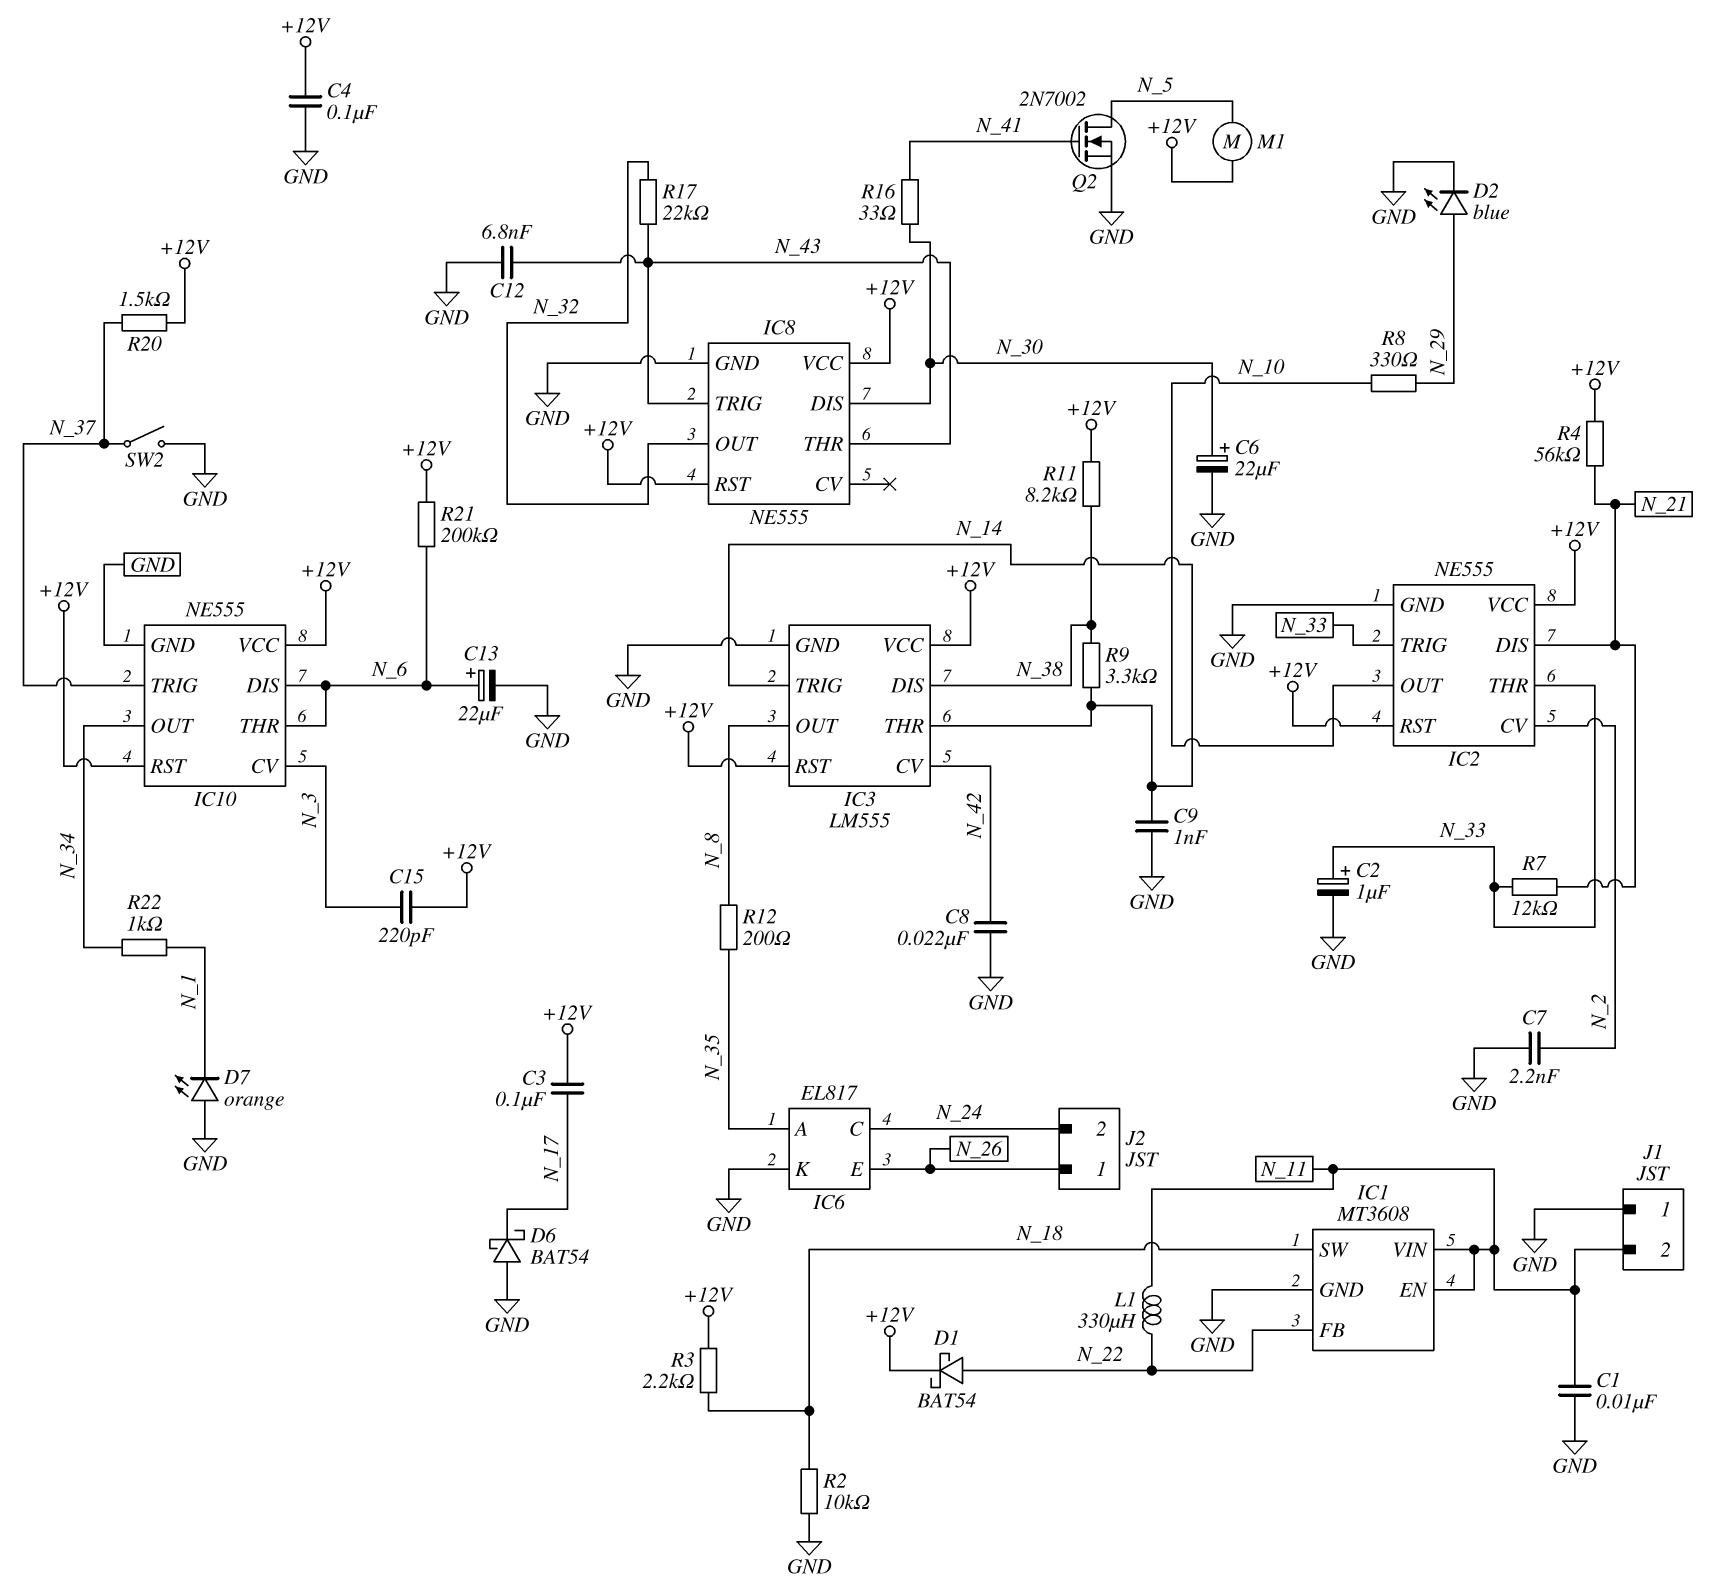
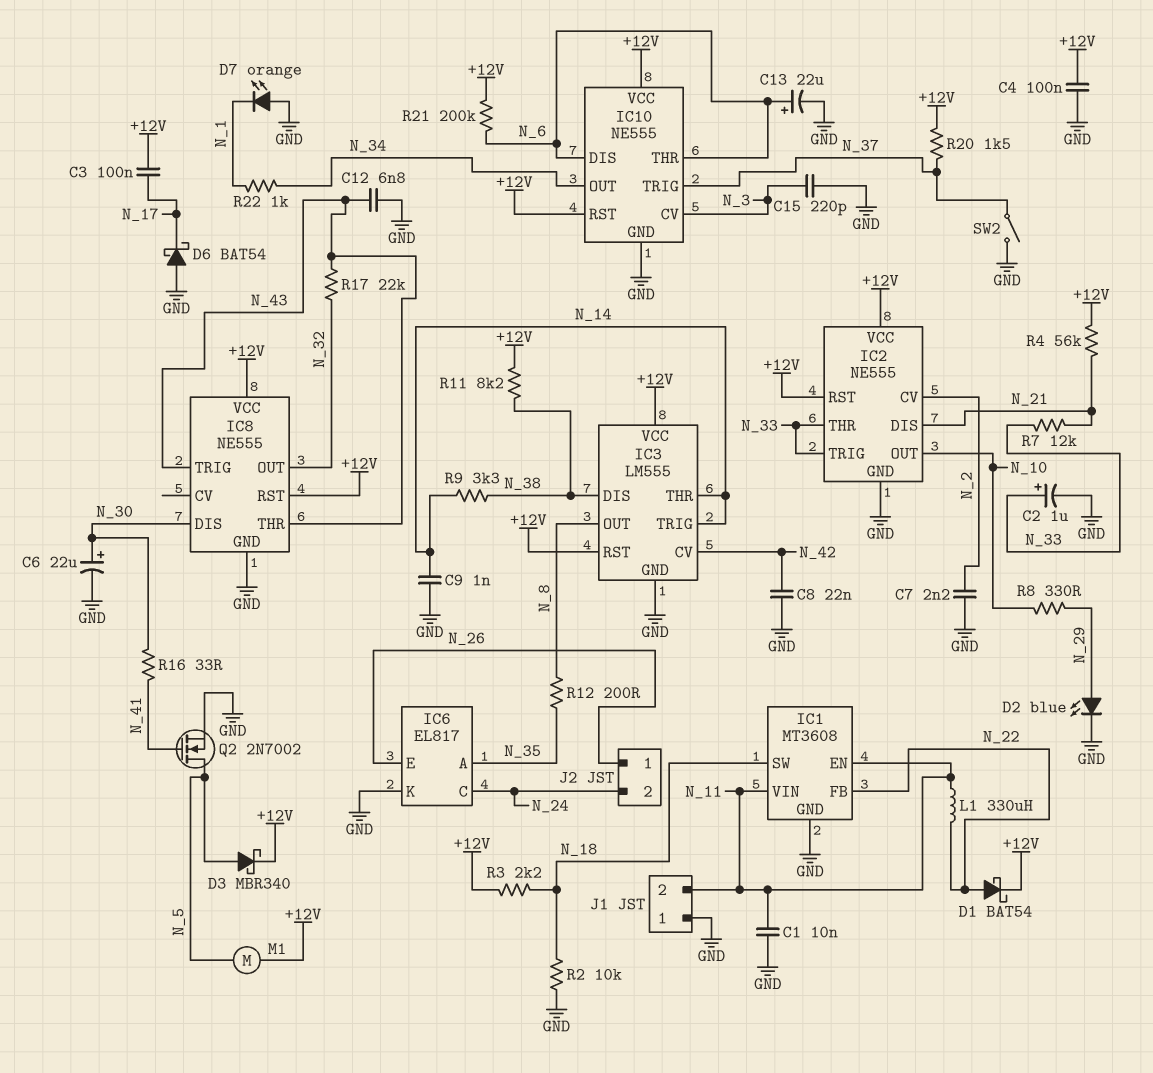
C15: 220pF (+12V, N_3) -> 220pF (GND, N_3)
D3: none -> schottky MBR340 (A N_5, K +12V)

